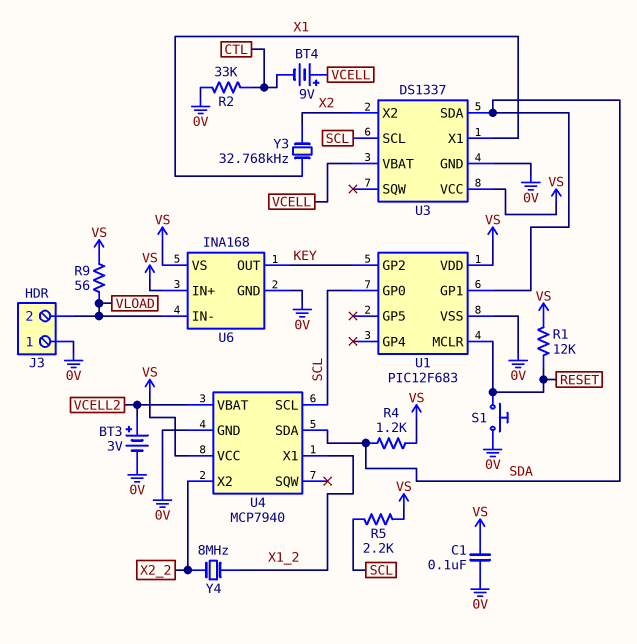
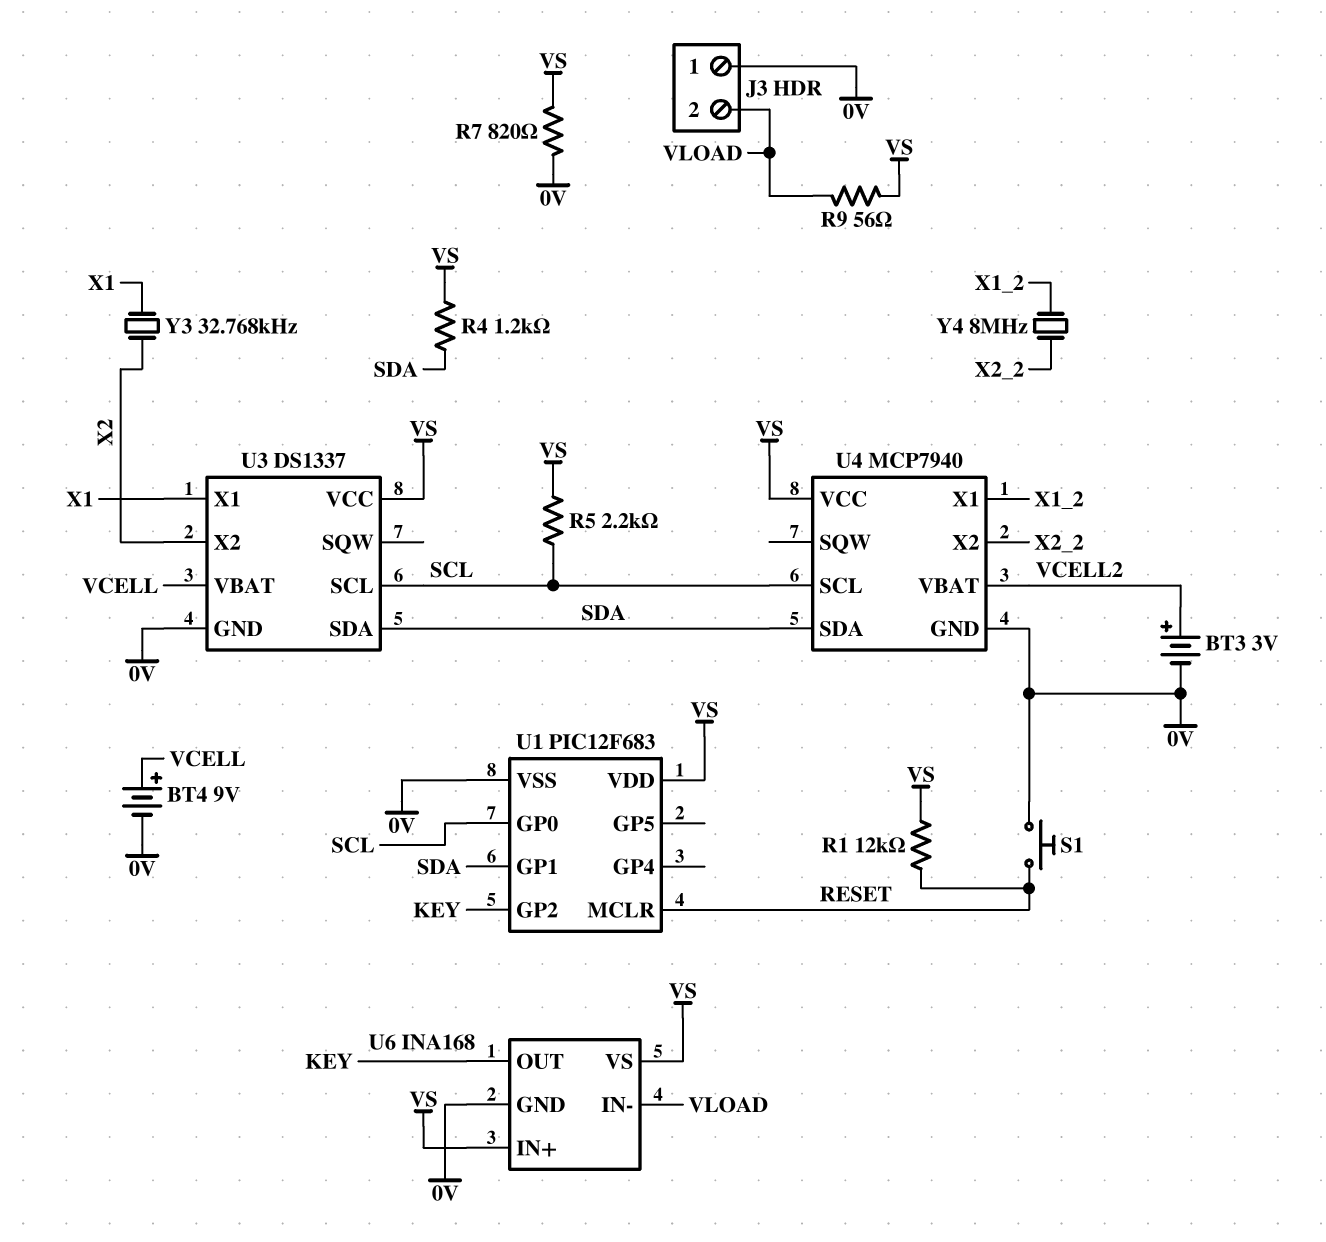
BT4: 9V (plus VCELL, minus CTL) -> 9V (plus VCELL, minus 0V)
C1: 100nF (0V, VS) -> none
R2: 33k (0V, CTL) -> none
R7: none -> 820 (0V, VS)

